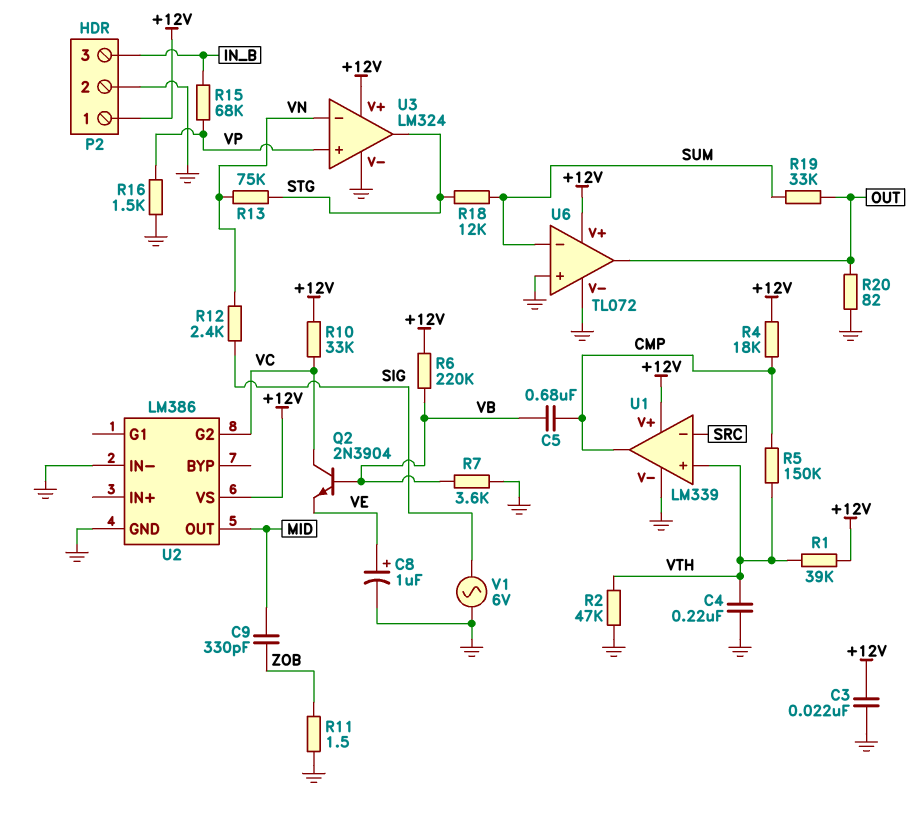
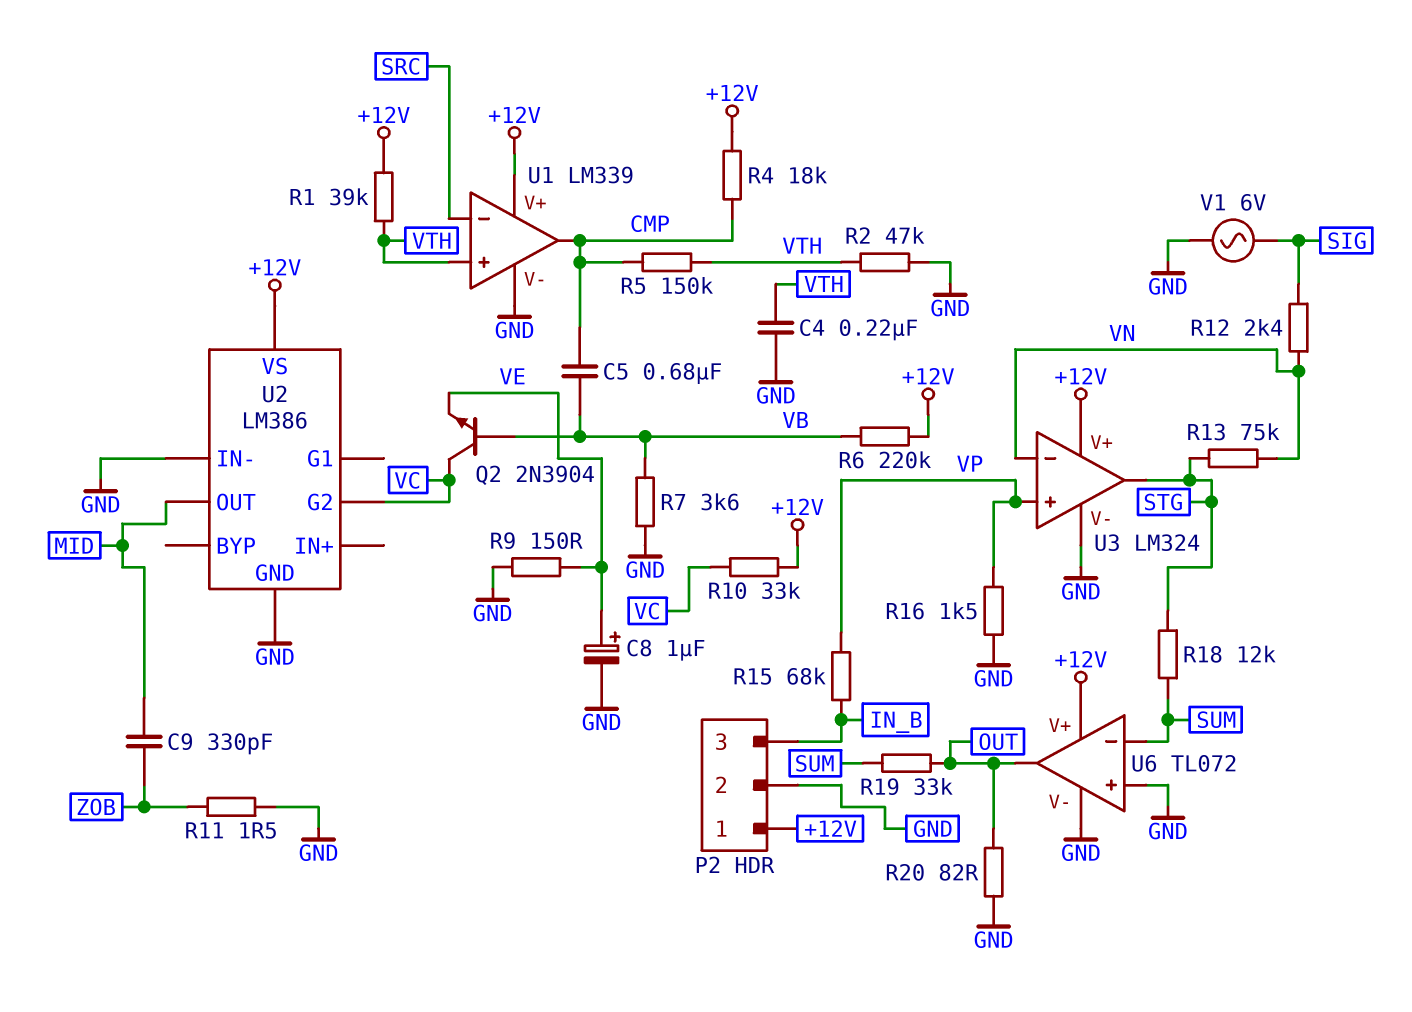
C3: 22nF (+12V, GND) -> none
R9: none -> 150 (GND, VE)

